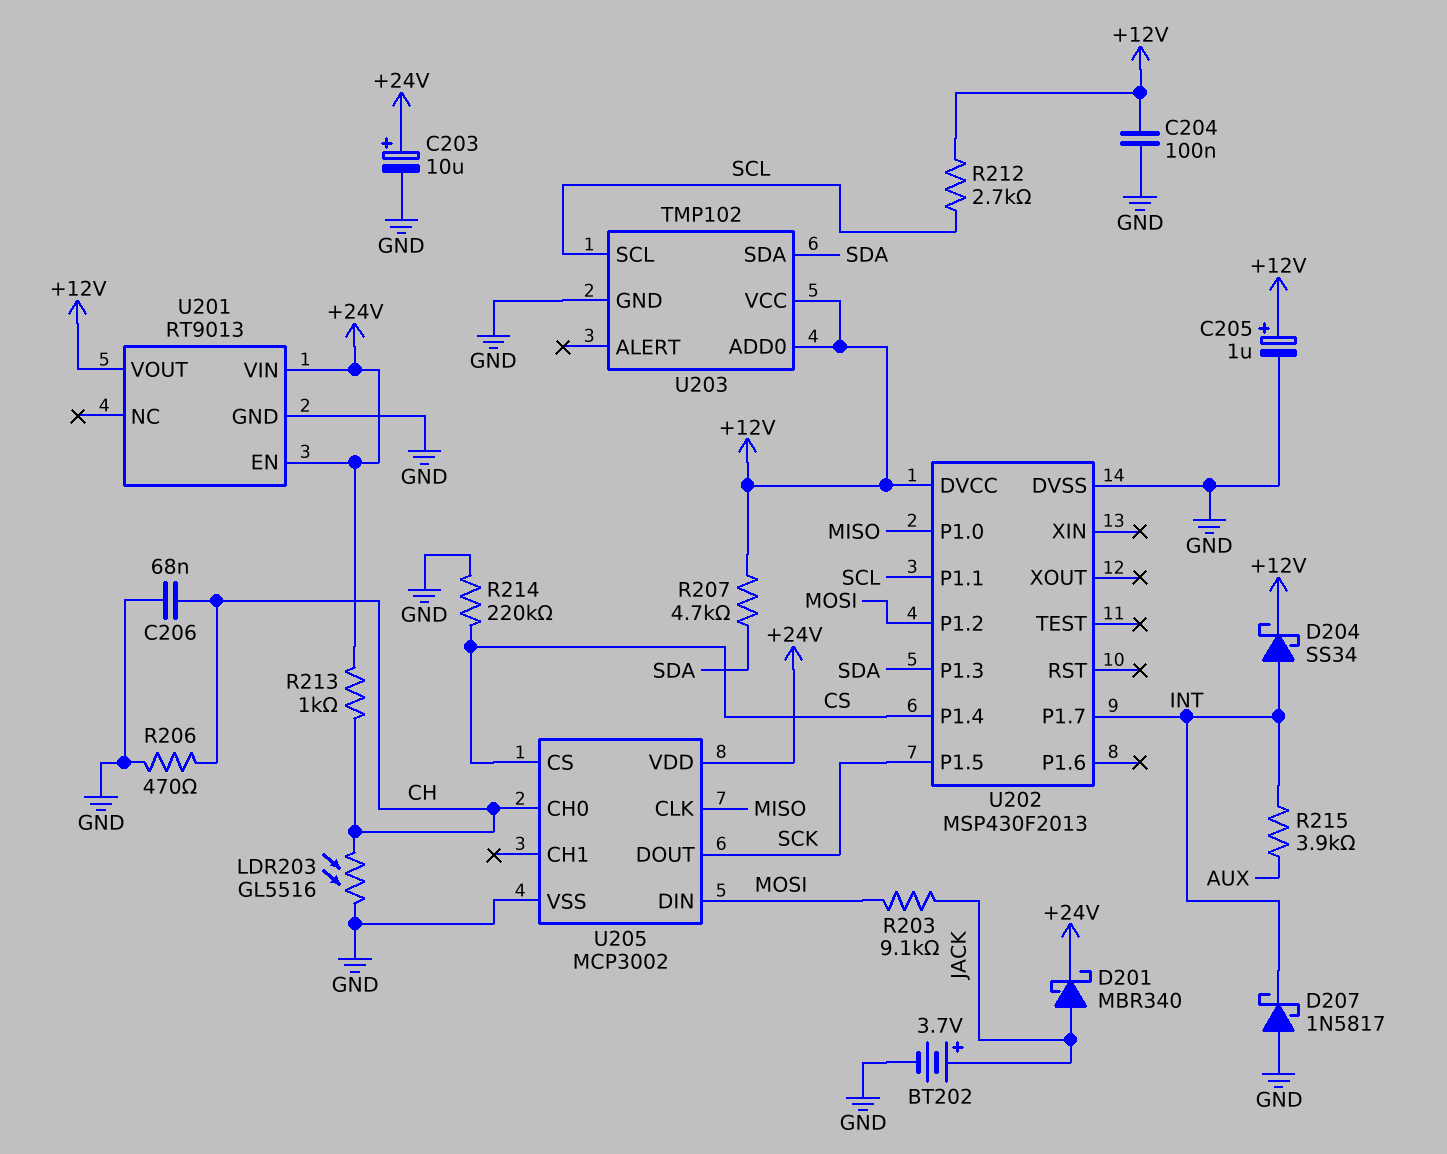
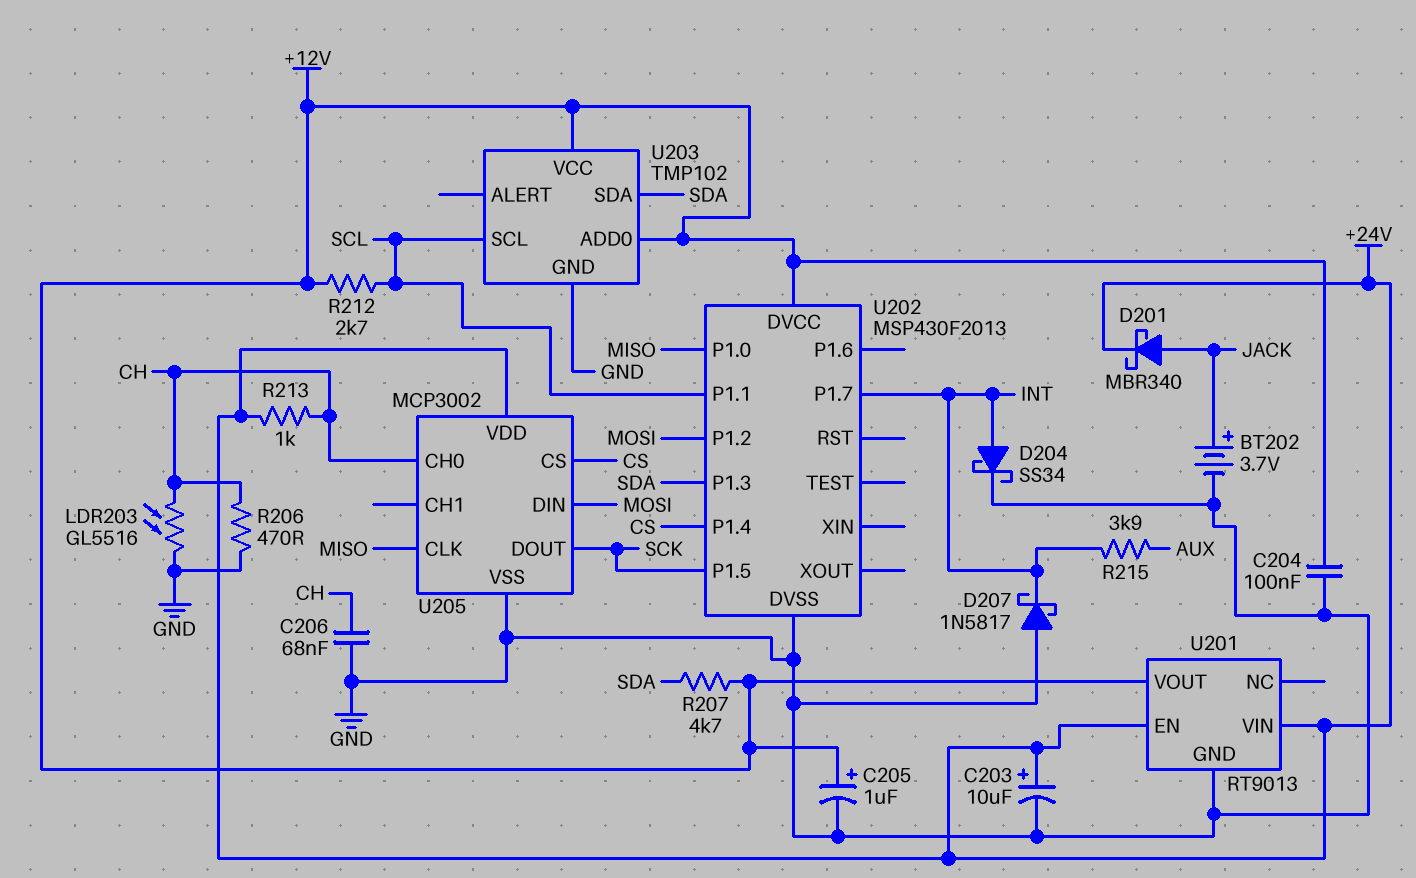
D204: schottky SS34 (A INT, K +12V) -> schottky SS34 (A INT, K GND)
R203: 9.1k (JACK, MOSI) -> none
R214: 220k (CS, GND) -> none

